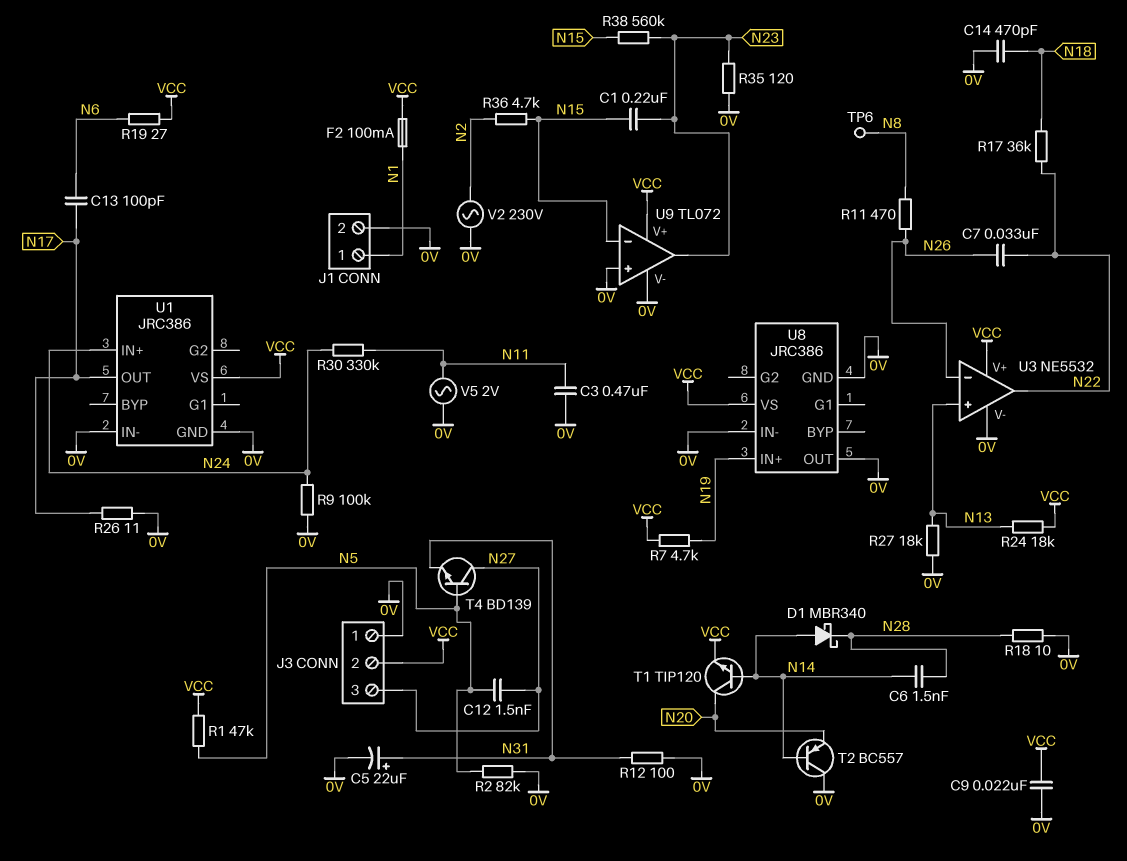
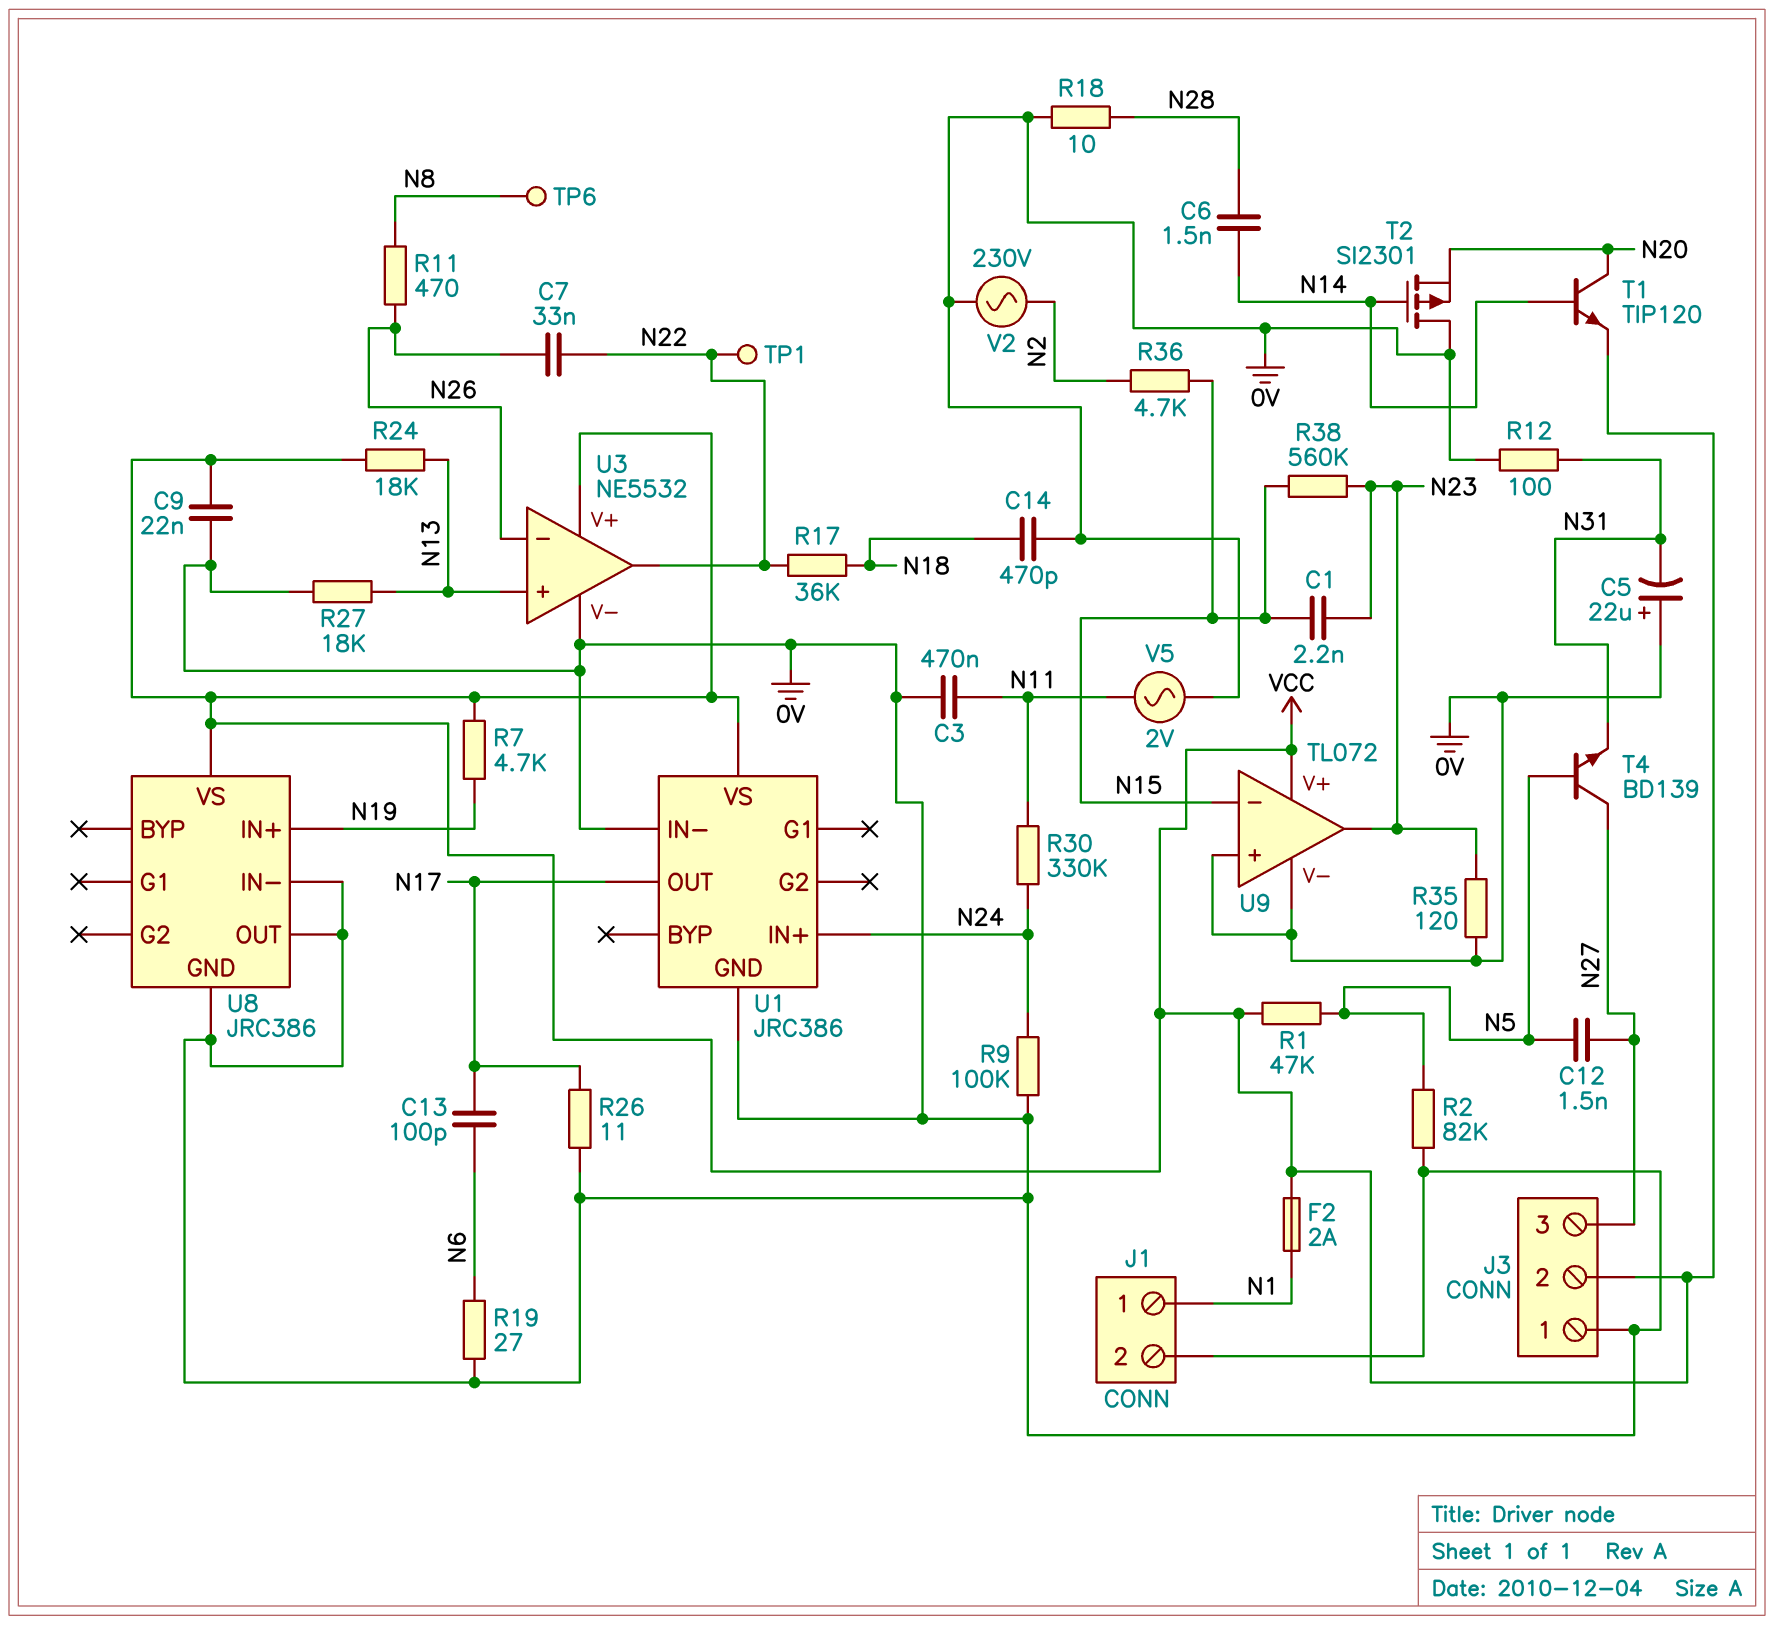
C1: 220nF (N15, N23) -> 2.2nF (N15, N23)
C5: 22uF (plus N31, minus 0V) -> 22uF (plus 0V, minus N31)
D1: schottky MBR340 (A N14, K N28) -> none
F2: 100mA (N1, VCC) -> 2A (N1, VCC)
R19: 27 (N6, VCC) -> 27 (0V, N6)
T2: PNP BC557 (B N14, C 0V, E N20) -> PMOS SI2301 (G N14, D 0V, S N20)
TP1: none -> test point (N22)

